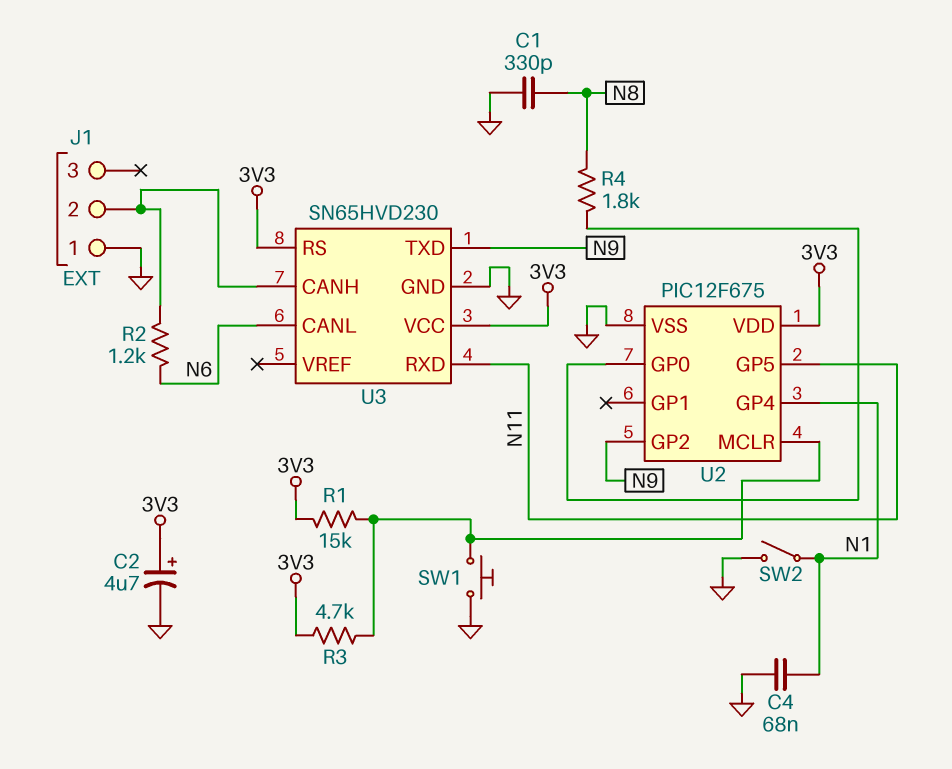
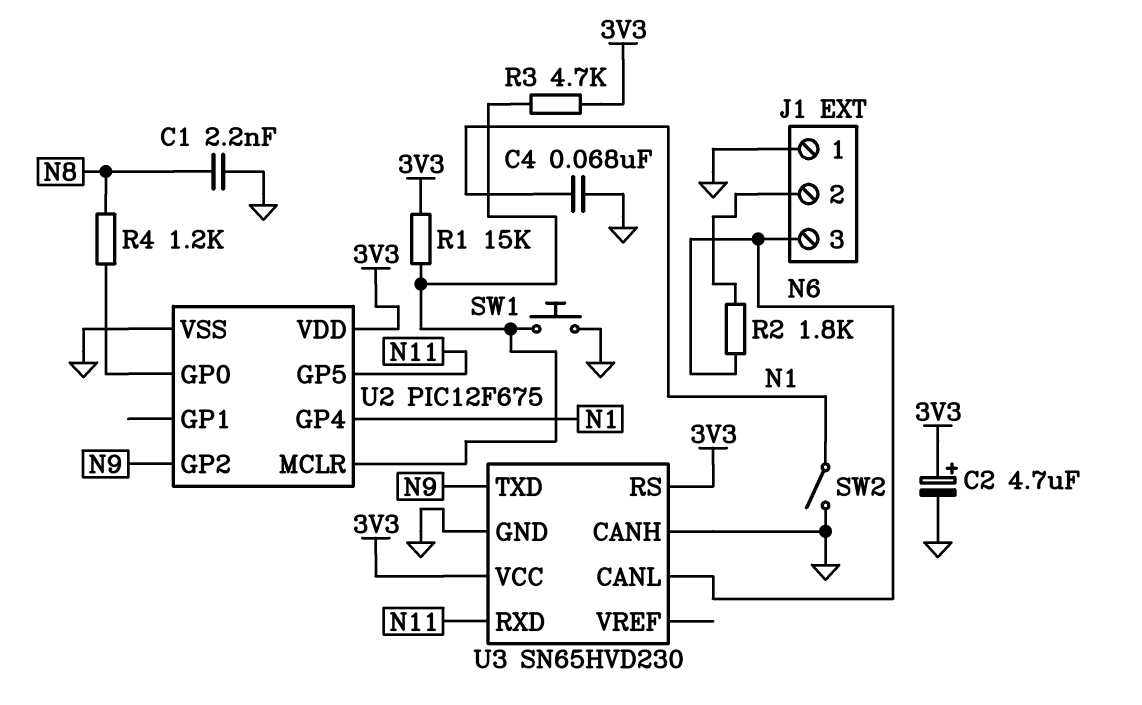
C1: 330pF (GND, N8) -> 2.2nF (GND, N8)
J1 pin 3: none -> N6
R2: 1.2k (J1/2, N6) -> 1.8k (J1/2, N6)
R4: 1.8k (N8, U2/GP0) -> 1.2k (N8, U2/GP0)
U3 pin CANH: J1/2 -> GND

